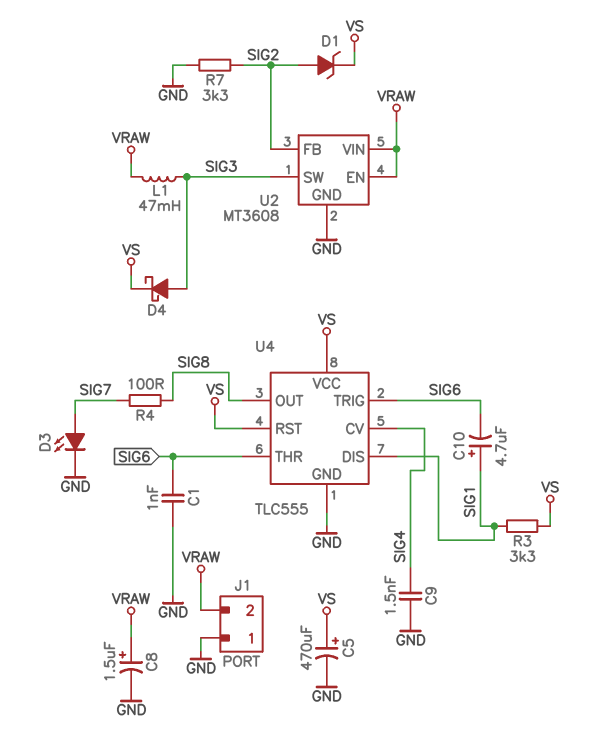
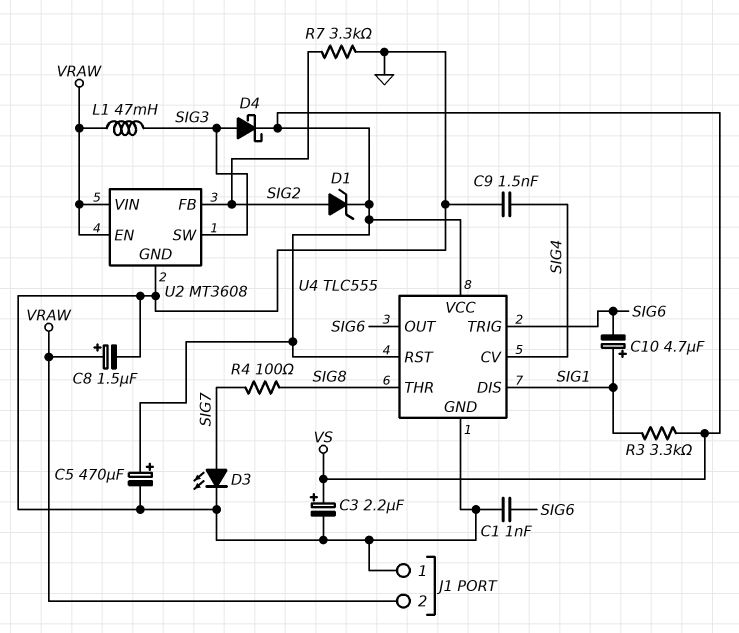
C3: none -> 2.2uF (plus VS, minus GND)
U4 pin OUT: SIG8 -> SIG6
U4 pin THR: SIG6 -> SIG8

